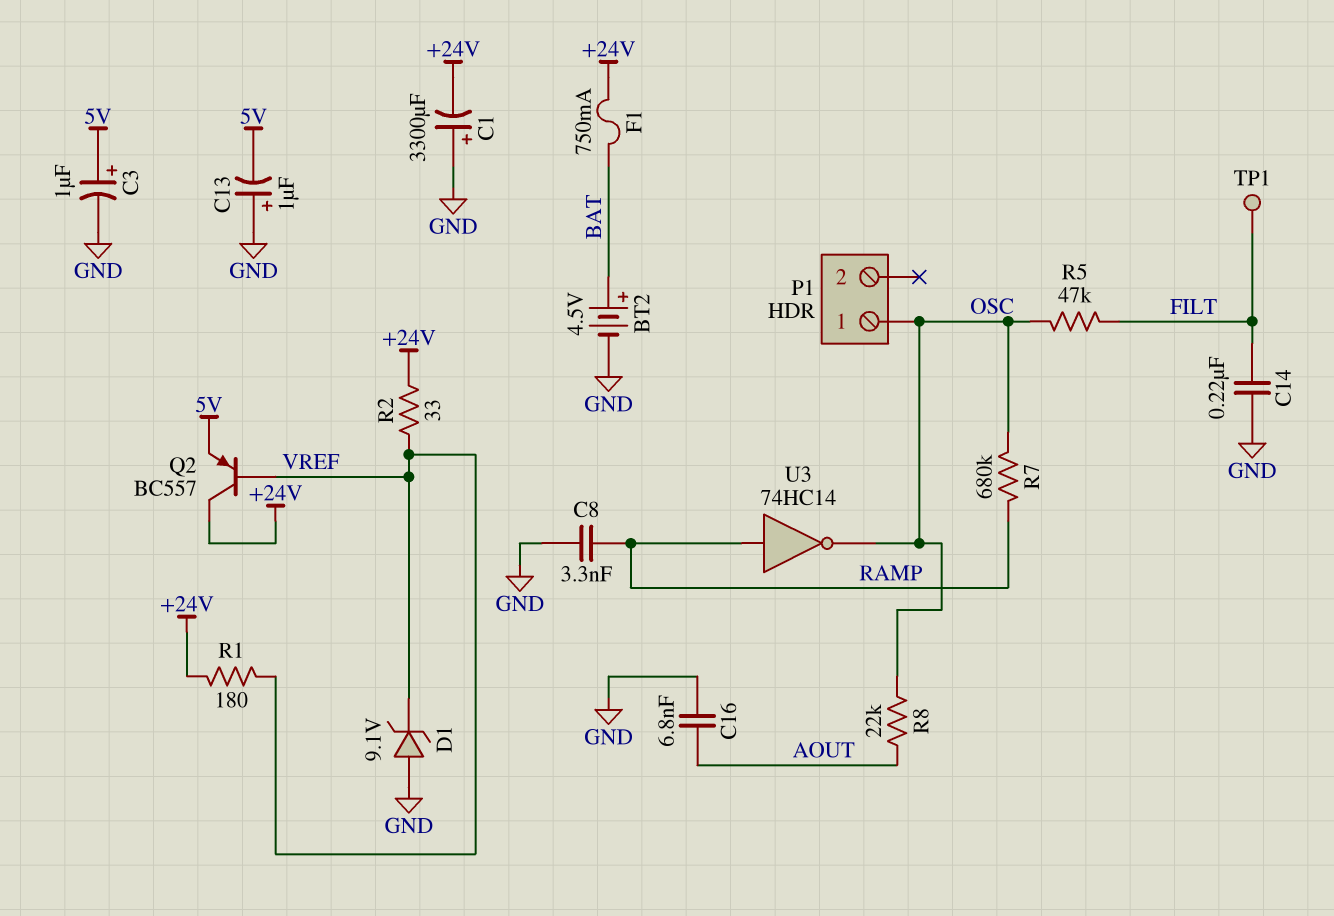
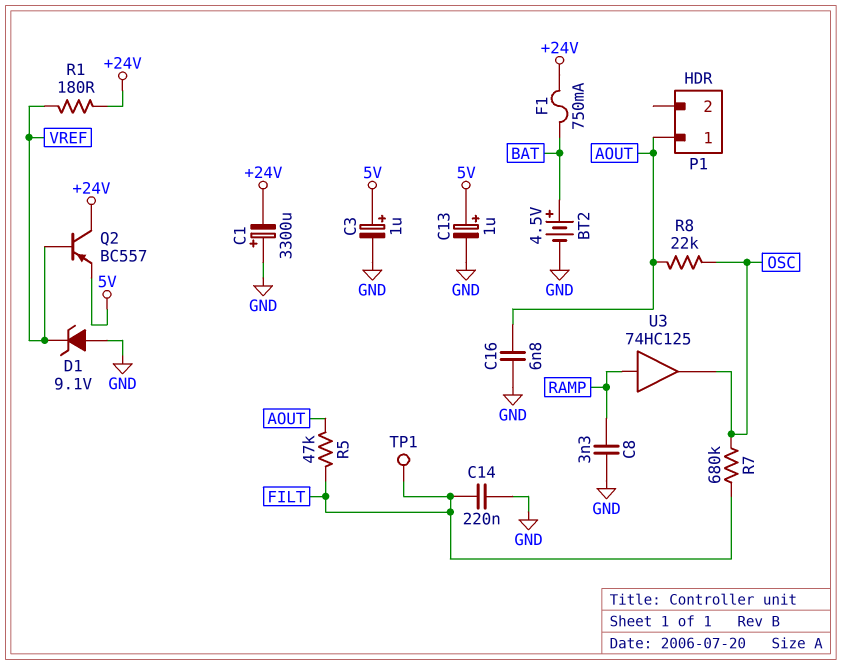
C13: 1uF (plus GND, minus 5V) -> 1uF (plus 5V, minus GND)
P1 pin 1: OSC -> AOUT
R2: 33 (+24V, VREF) -> none
R5: 47k (FILT, OSC) -> 47k (AOUT, FILT)
R7: 680k (OSC, RAMP) -> 680k (FILT, OSC)
U3: NOT 74HC14 (in RAMP, out OSC) -> buffer 74HC125 (in RAMP, out OSC)

